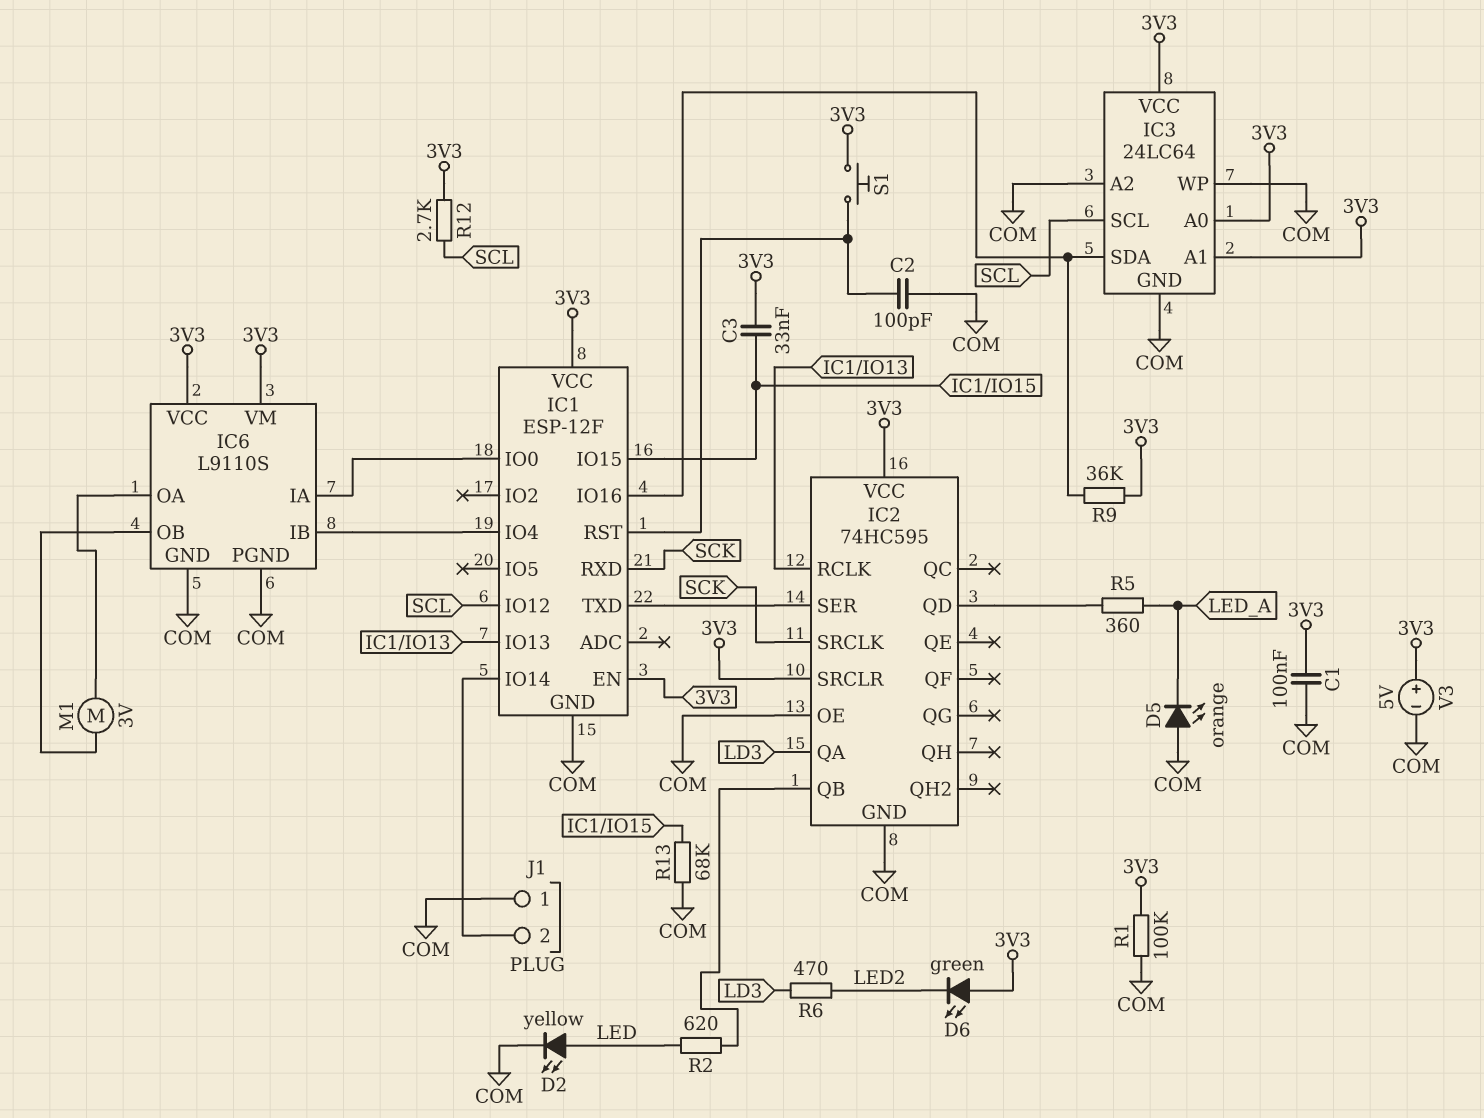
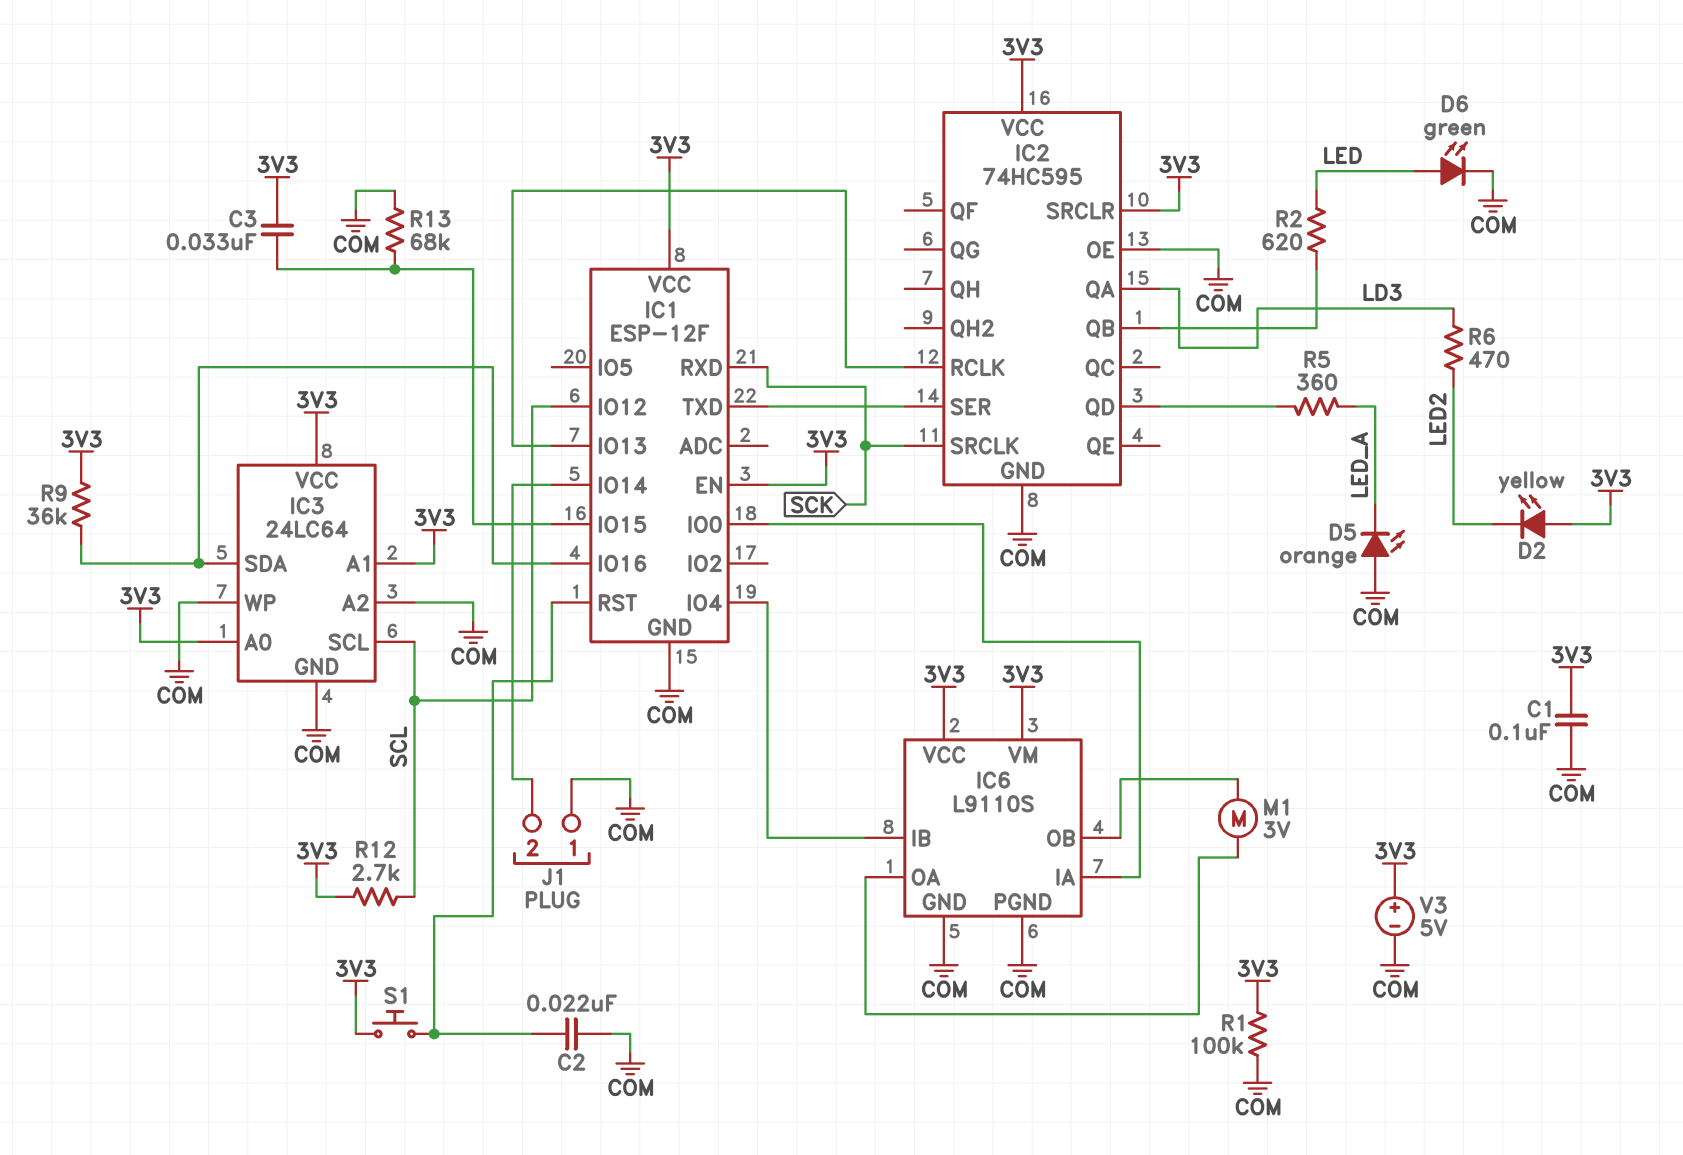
C2: 100pF (COM, IC1/RST) -> 22nF (COM, IC1/RST)
D2: LED yellow (A LED, K COM) -> LED yellow (A 3V3, K LED2)
D6: LED green (A 3V3, K LED2) -> LED green (A LED, K COM)

